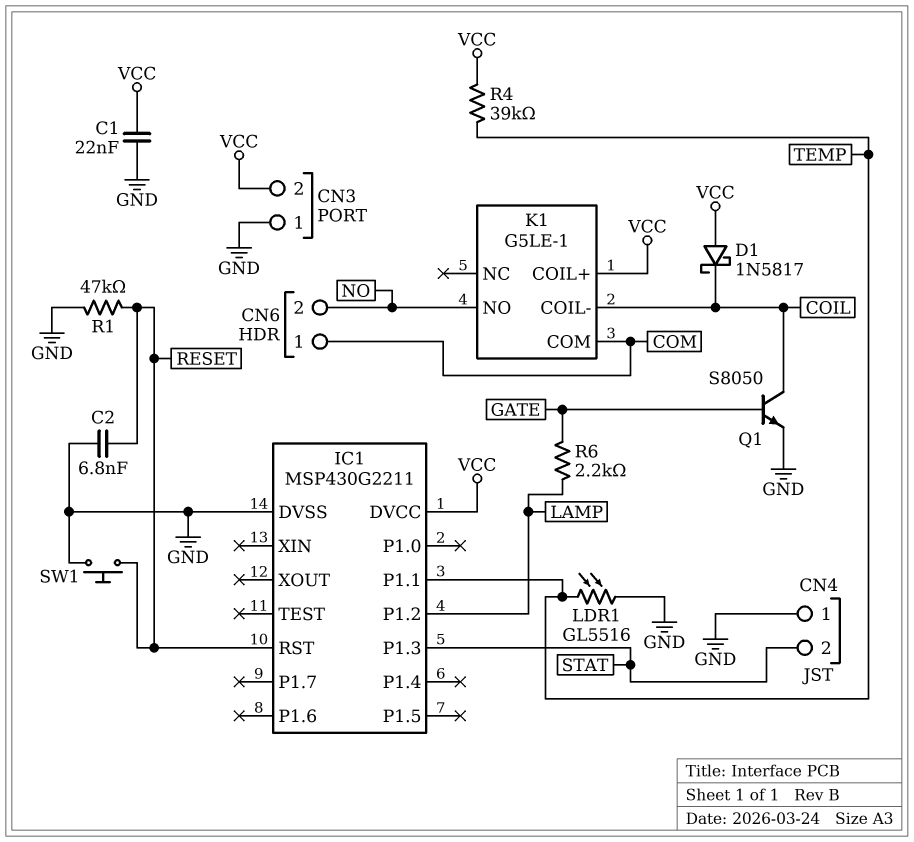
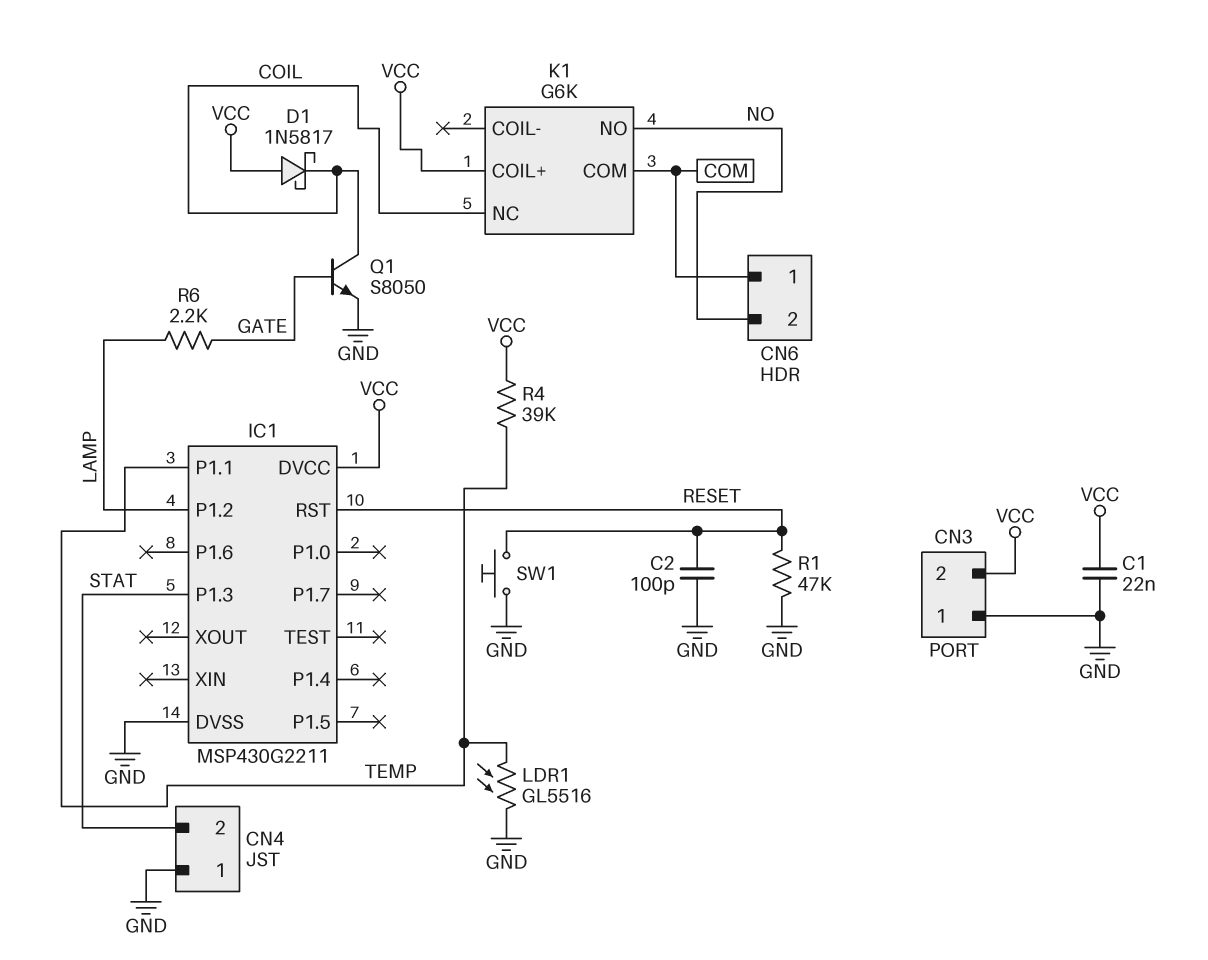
C2: 6.8nF (GND, RESET) -> 100pF (GND, RESET)
K1: G5LE-1 -> G6K
K1 pin COIL-: COIL -> none
K1 pin NC: none -> COIL

